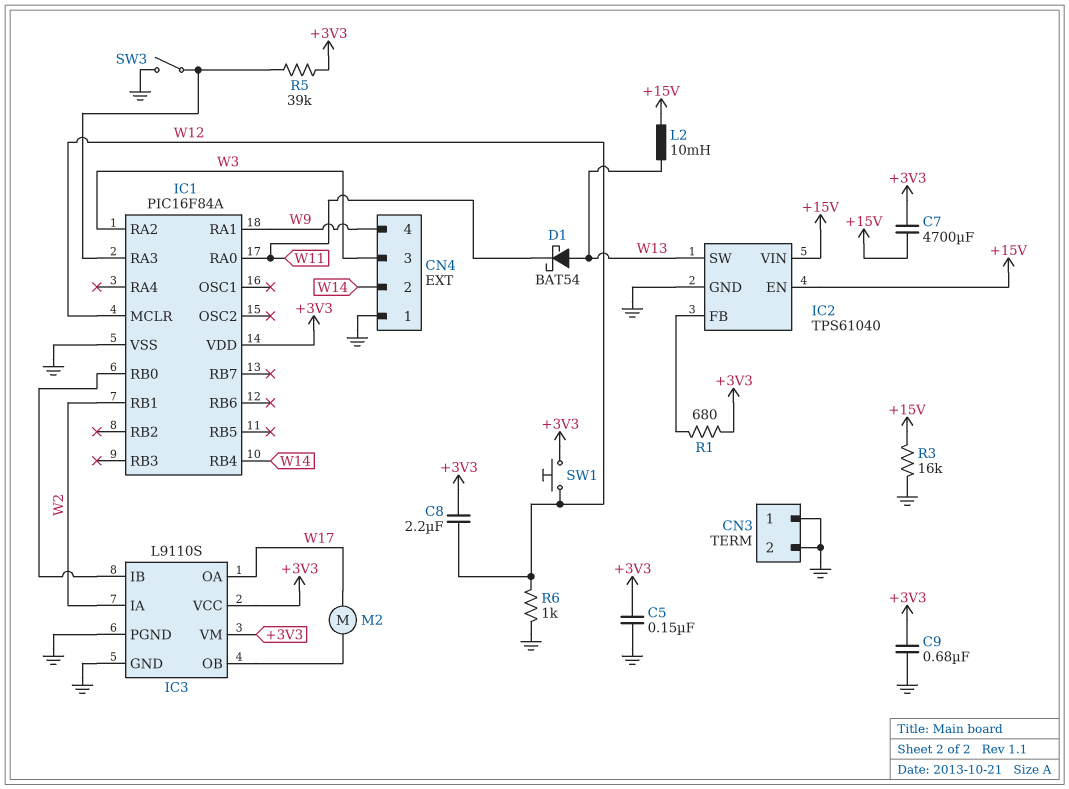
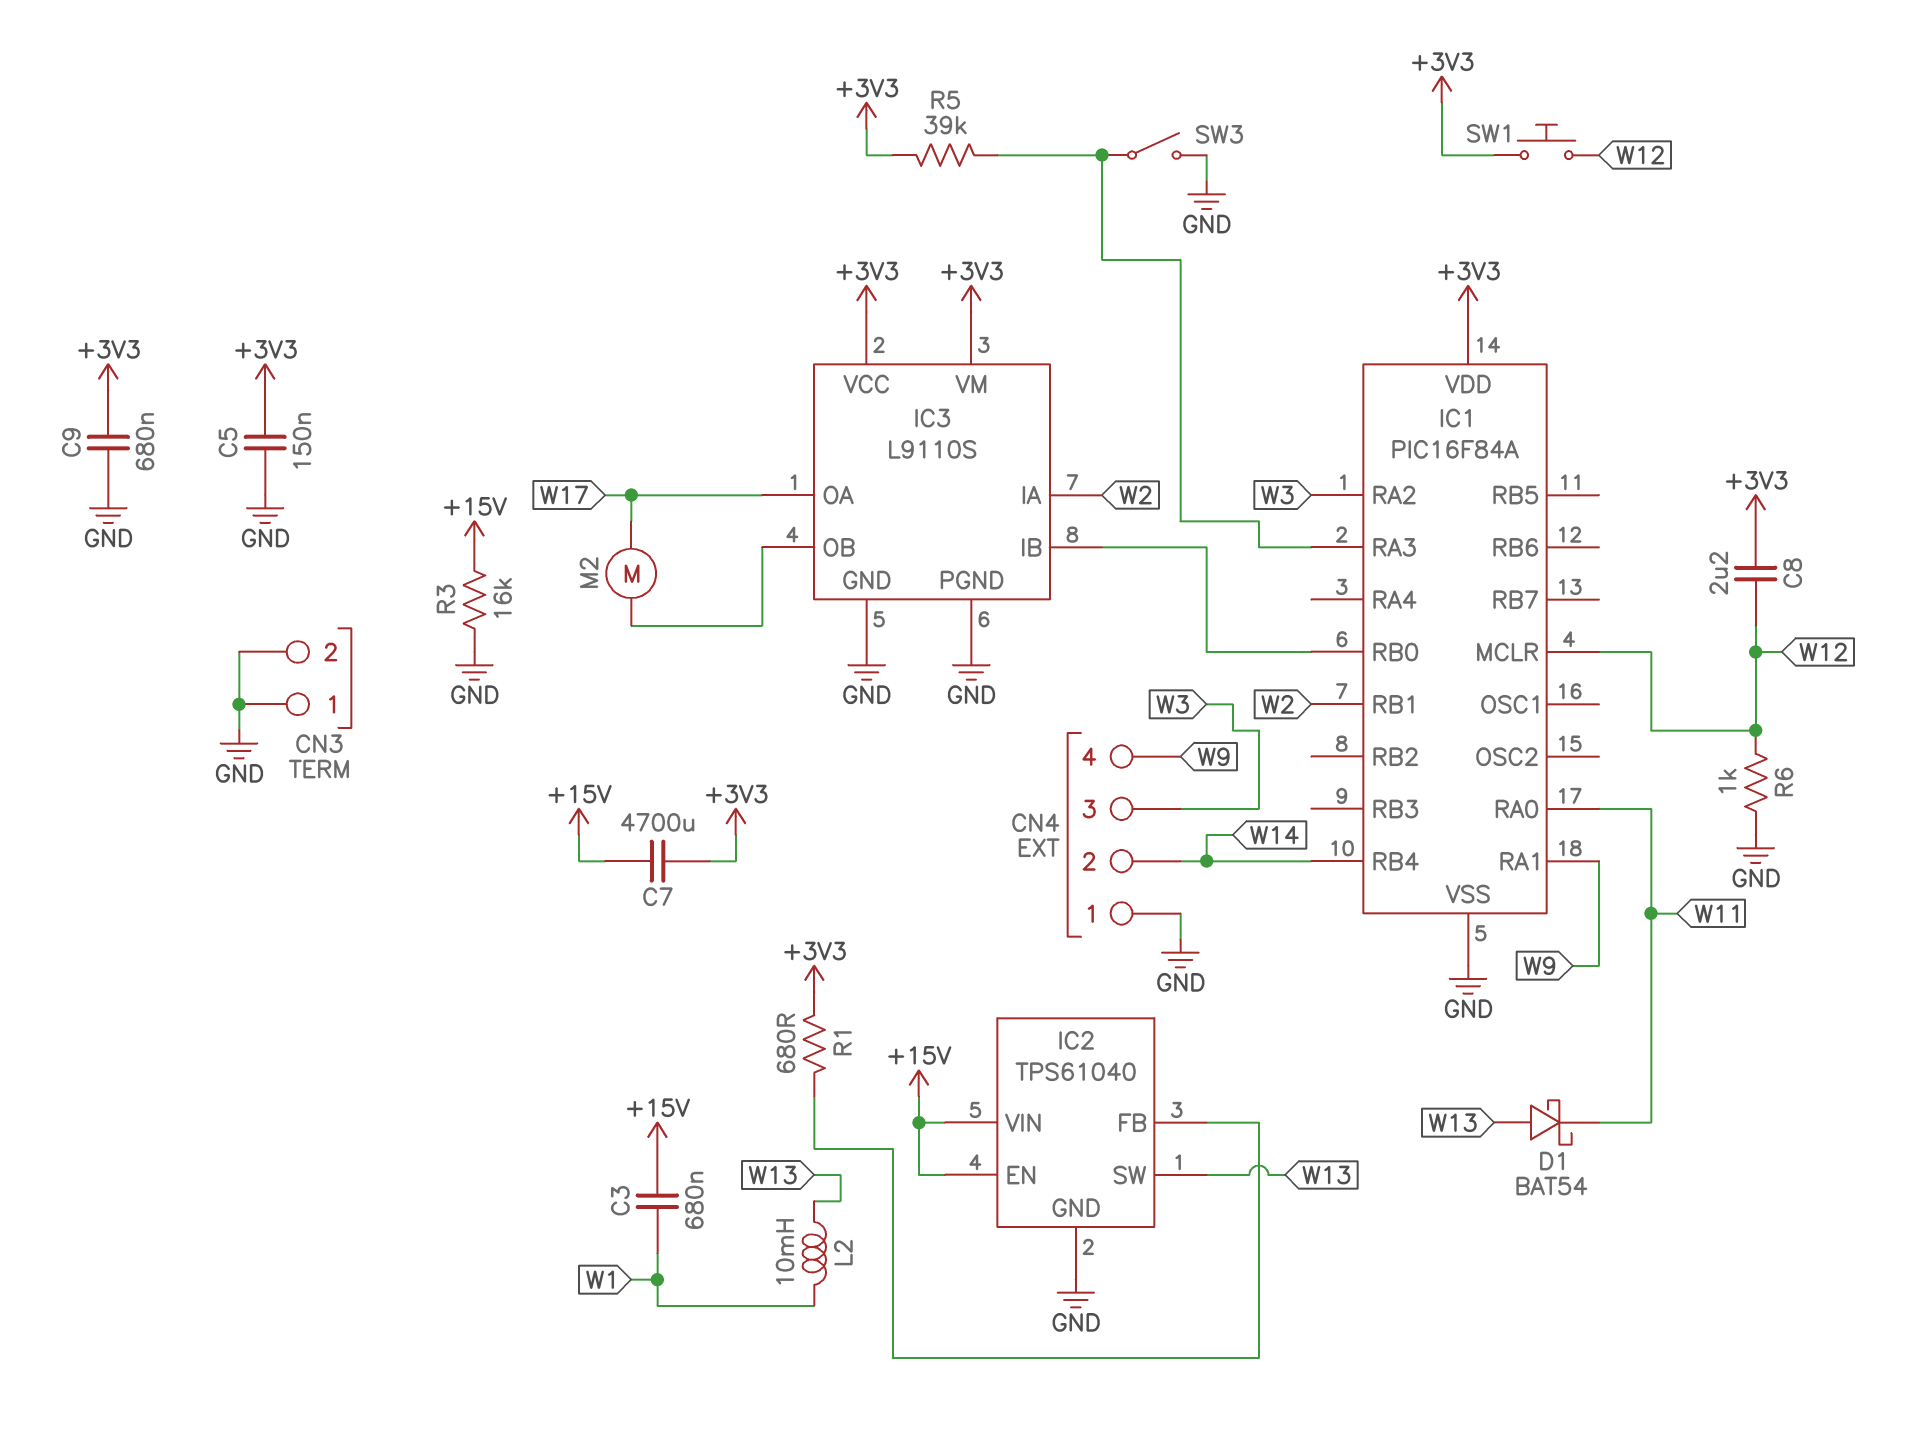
C3: none -> 680nF (+15V, W1)
L2: 10mH (+15V, W13) -> 10mH (W1, W13)

